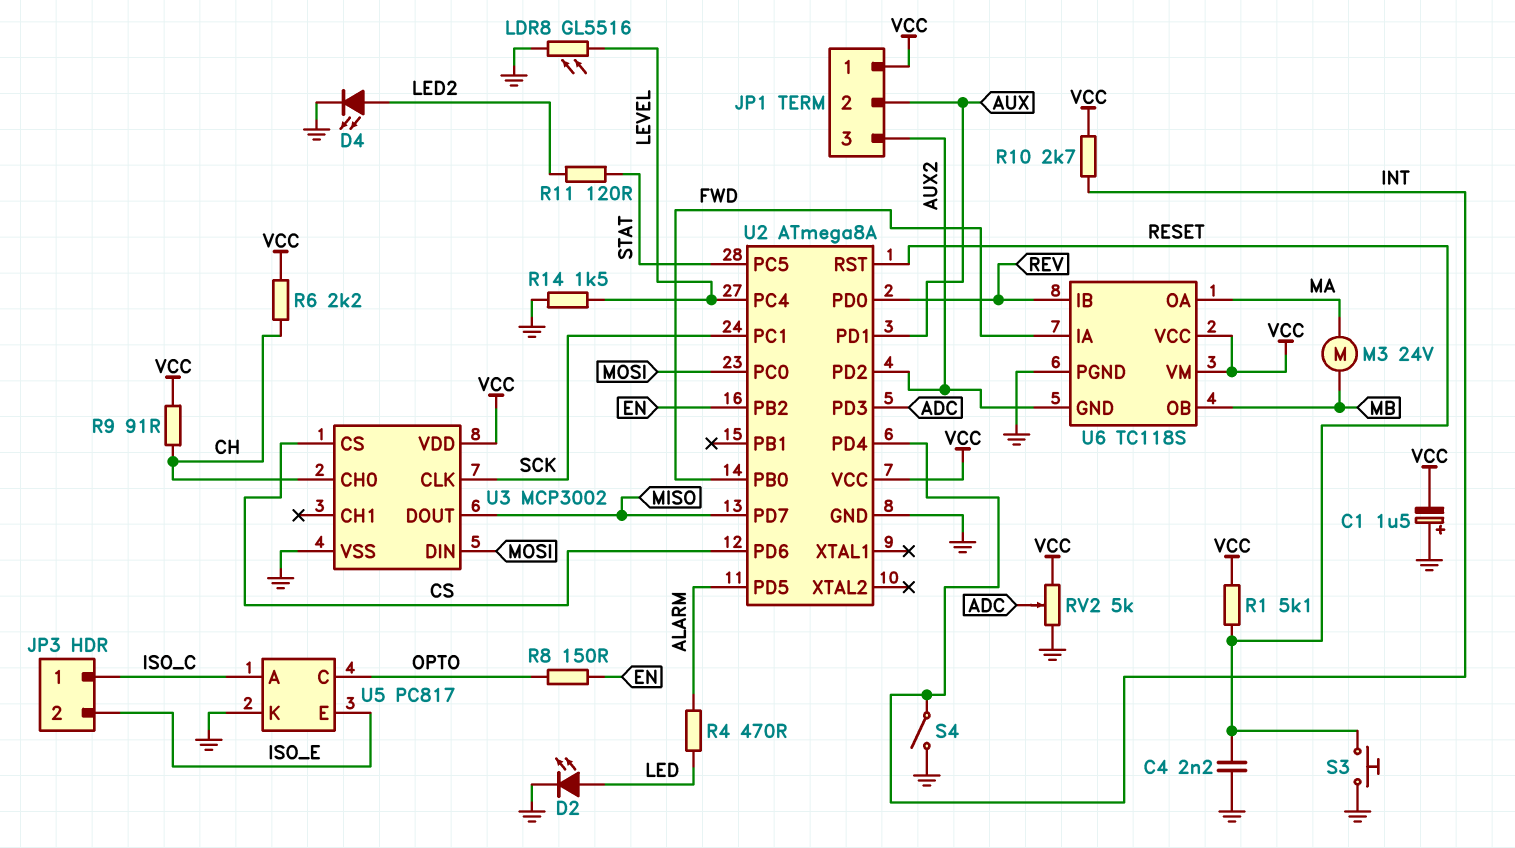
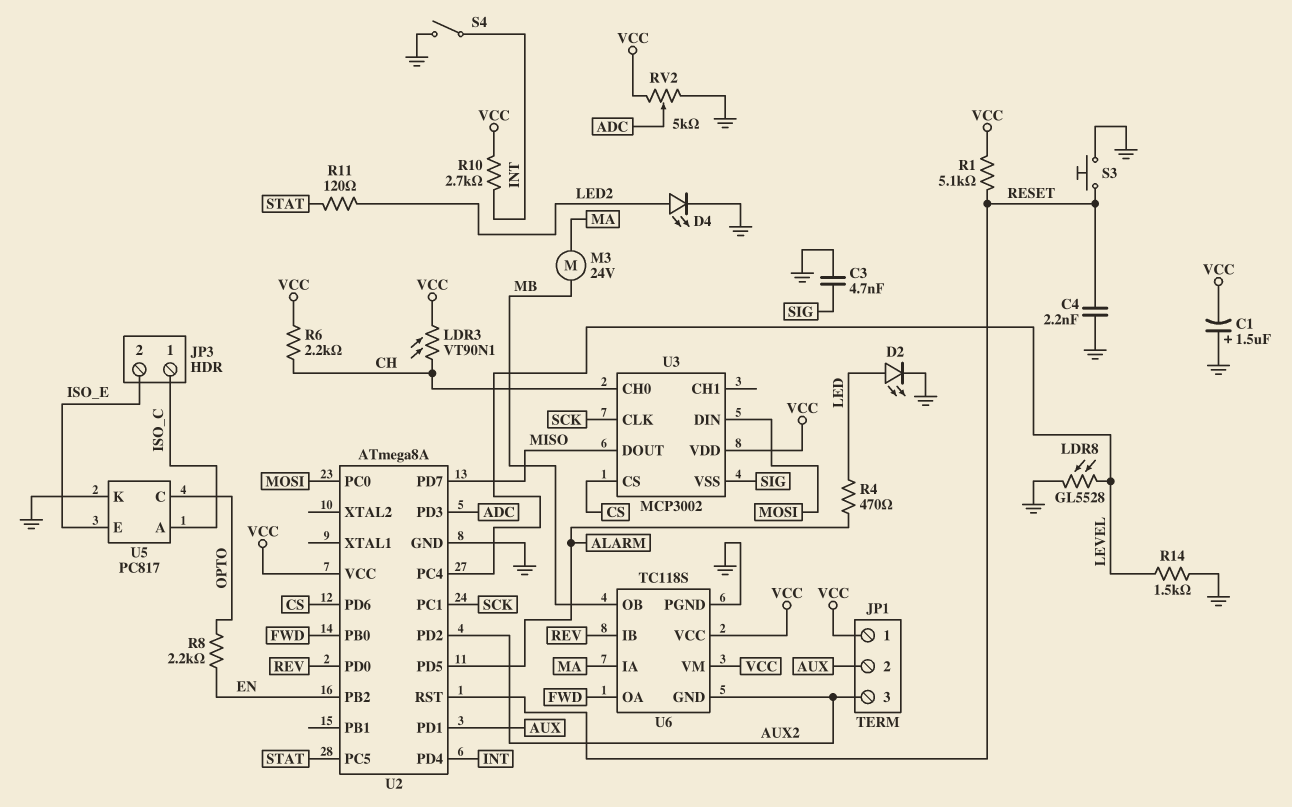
C3: none -> 4.7nF (GND, SIG)
LDR3: none -> VT90N1 (CH, VCC)
LDR8: GL5516 (GND, LEVEL) -> GL5528 (GND, LEVEL)
R8: 150 (EN, OPTO) -> 2.2k (EN, OPTO)
R9: 91 (CH, VCC) -> none
U3 pin VSS: GND -> SIG
U6 pin IA: FWD -> MA
U6 pin OA: MA -> FWD

